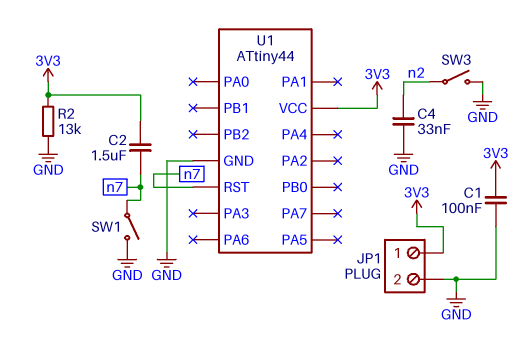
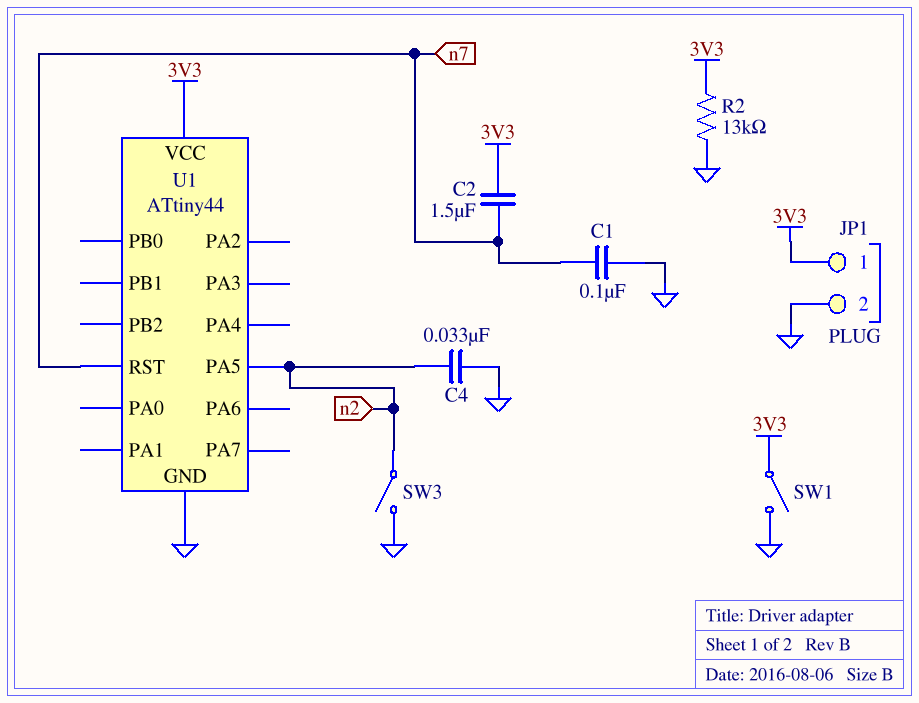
C1: 100nF (3V3, GND) -> 100nF (GND, n7)
SW1: switch (GND, n7) -> switch (3V3, GND)
U1 pin PA5: none -> n2

